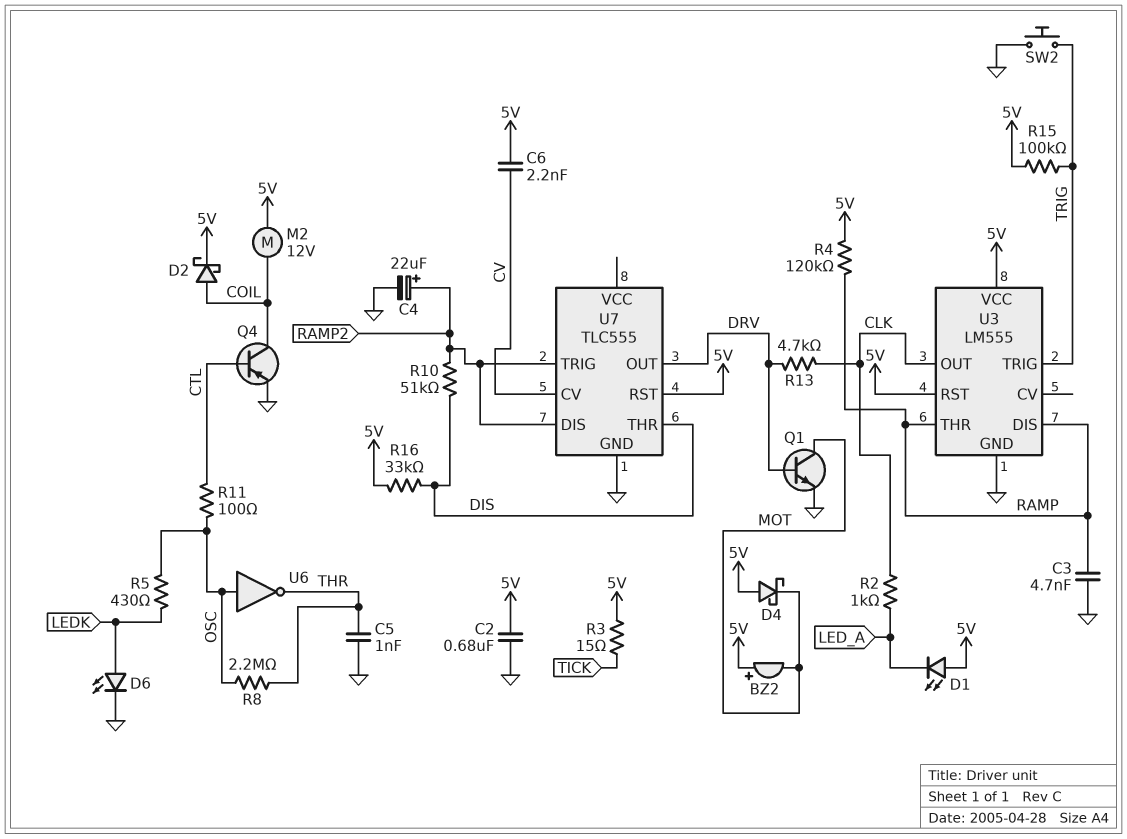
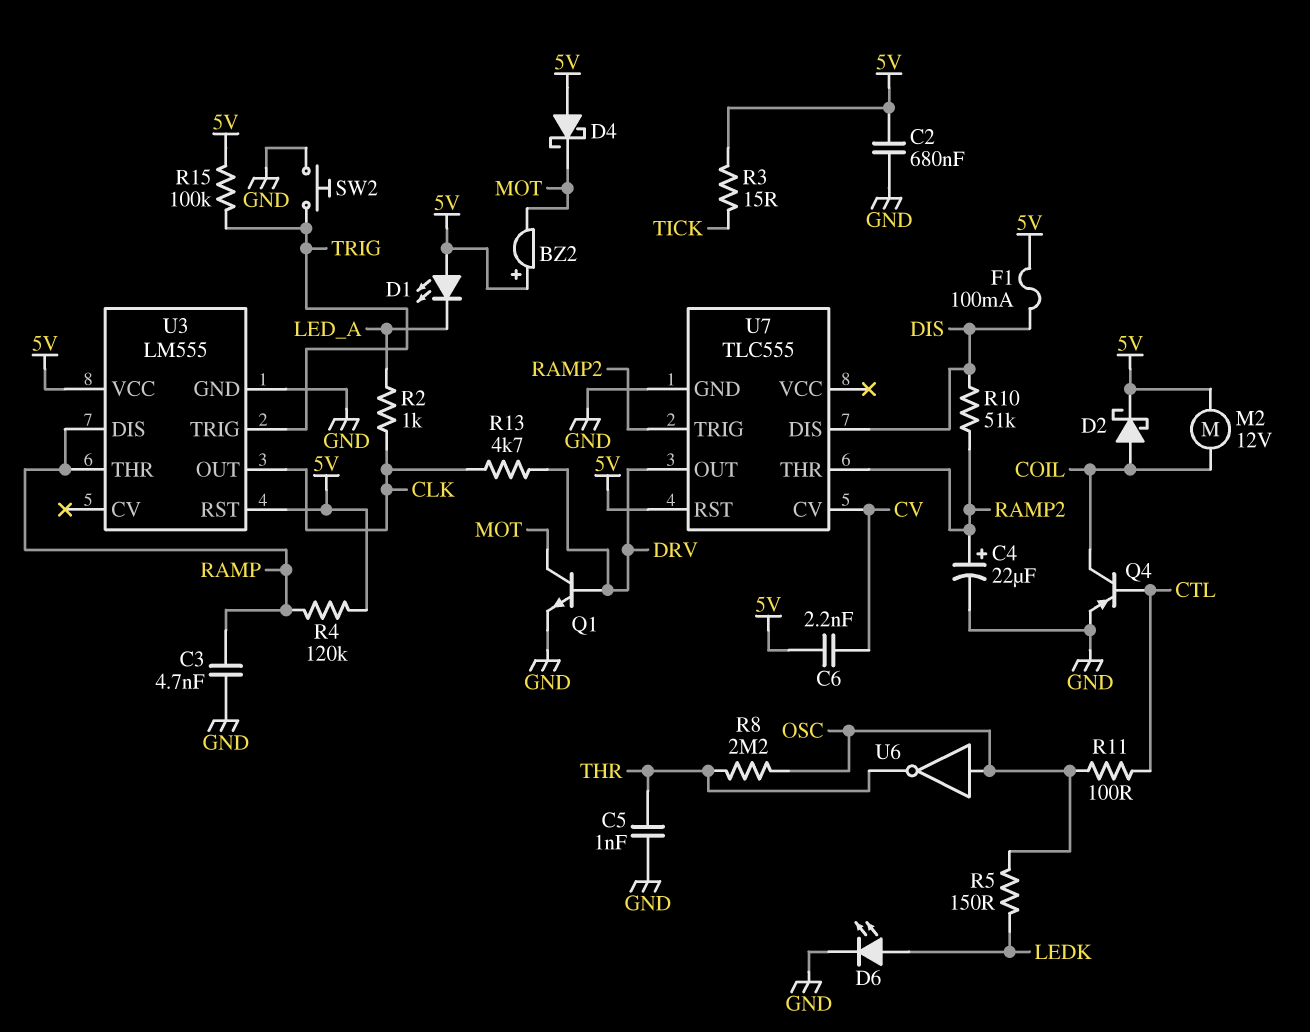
F1: none -> 100mA (5V, DIS)
R5: 430 (LEDK, OSC) -> 150 (LEDK, OSC)
R16: 33k (5V, DIS) -> none
U7 pin DIS: RAMP2 -> DIS
U7 pin THR: DIS -> RAMP2

